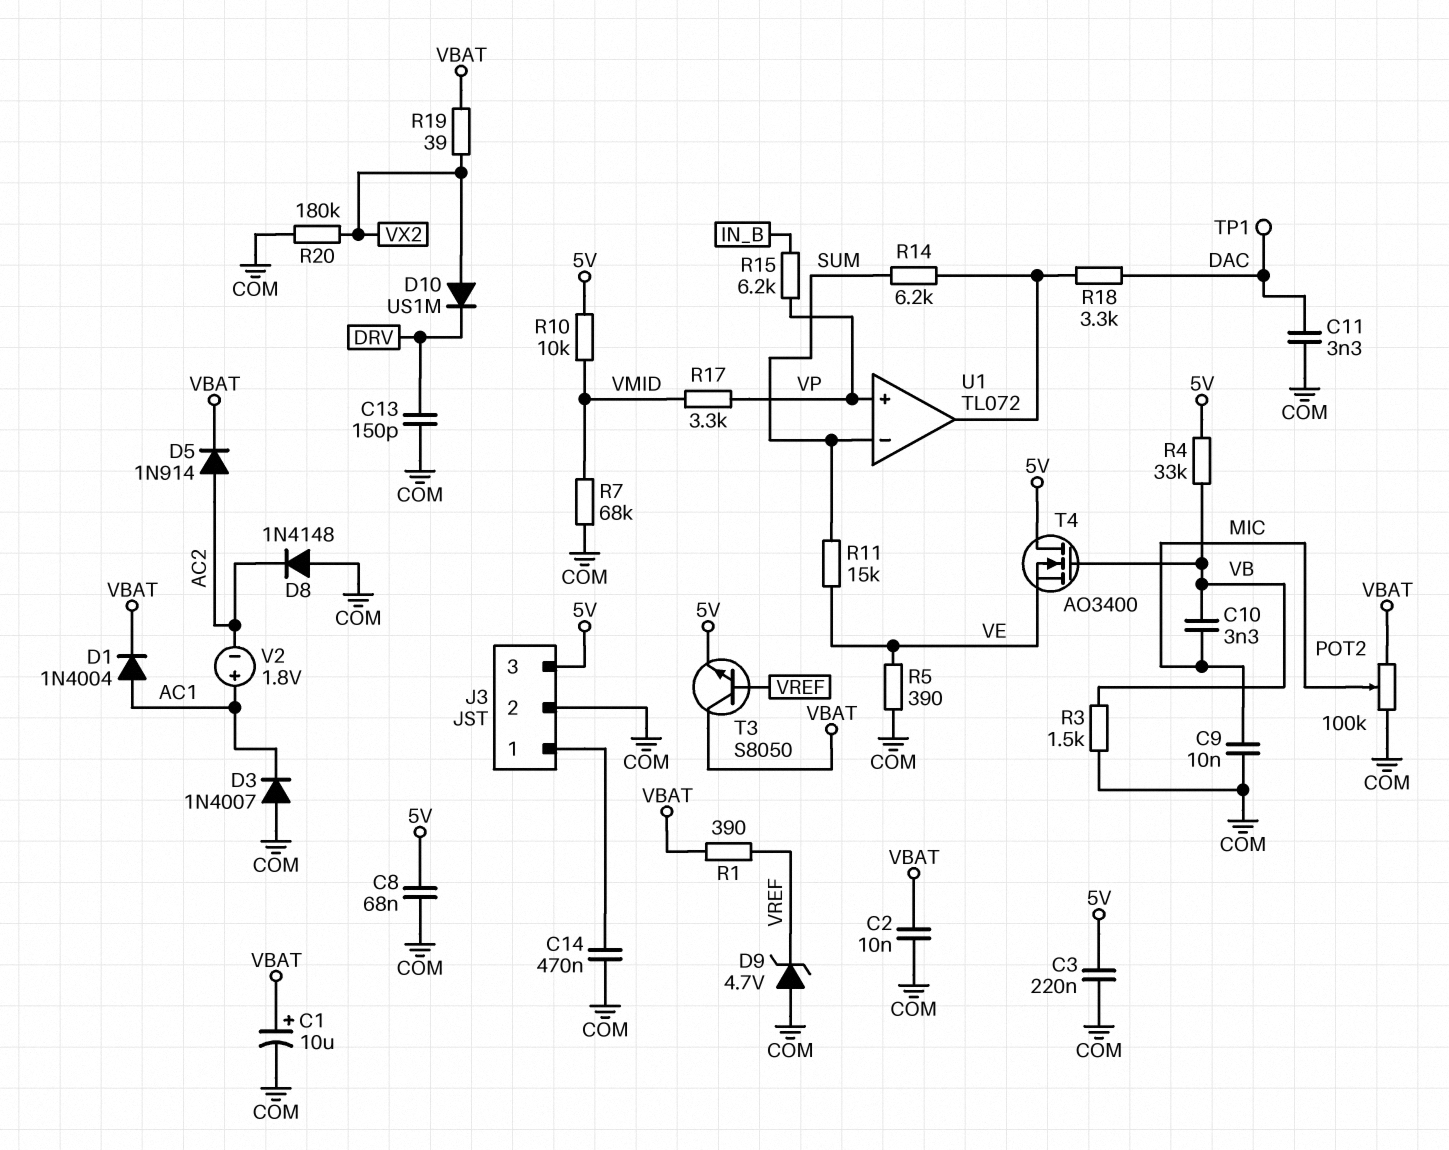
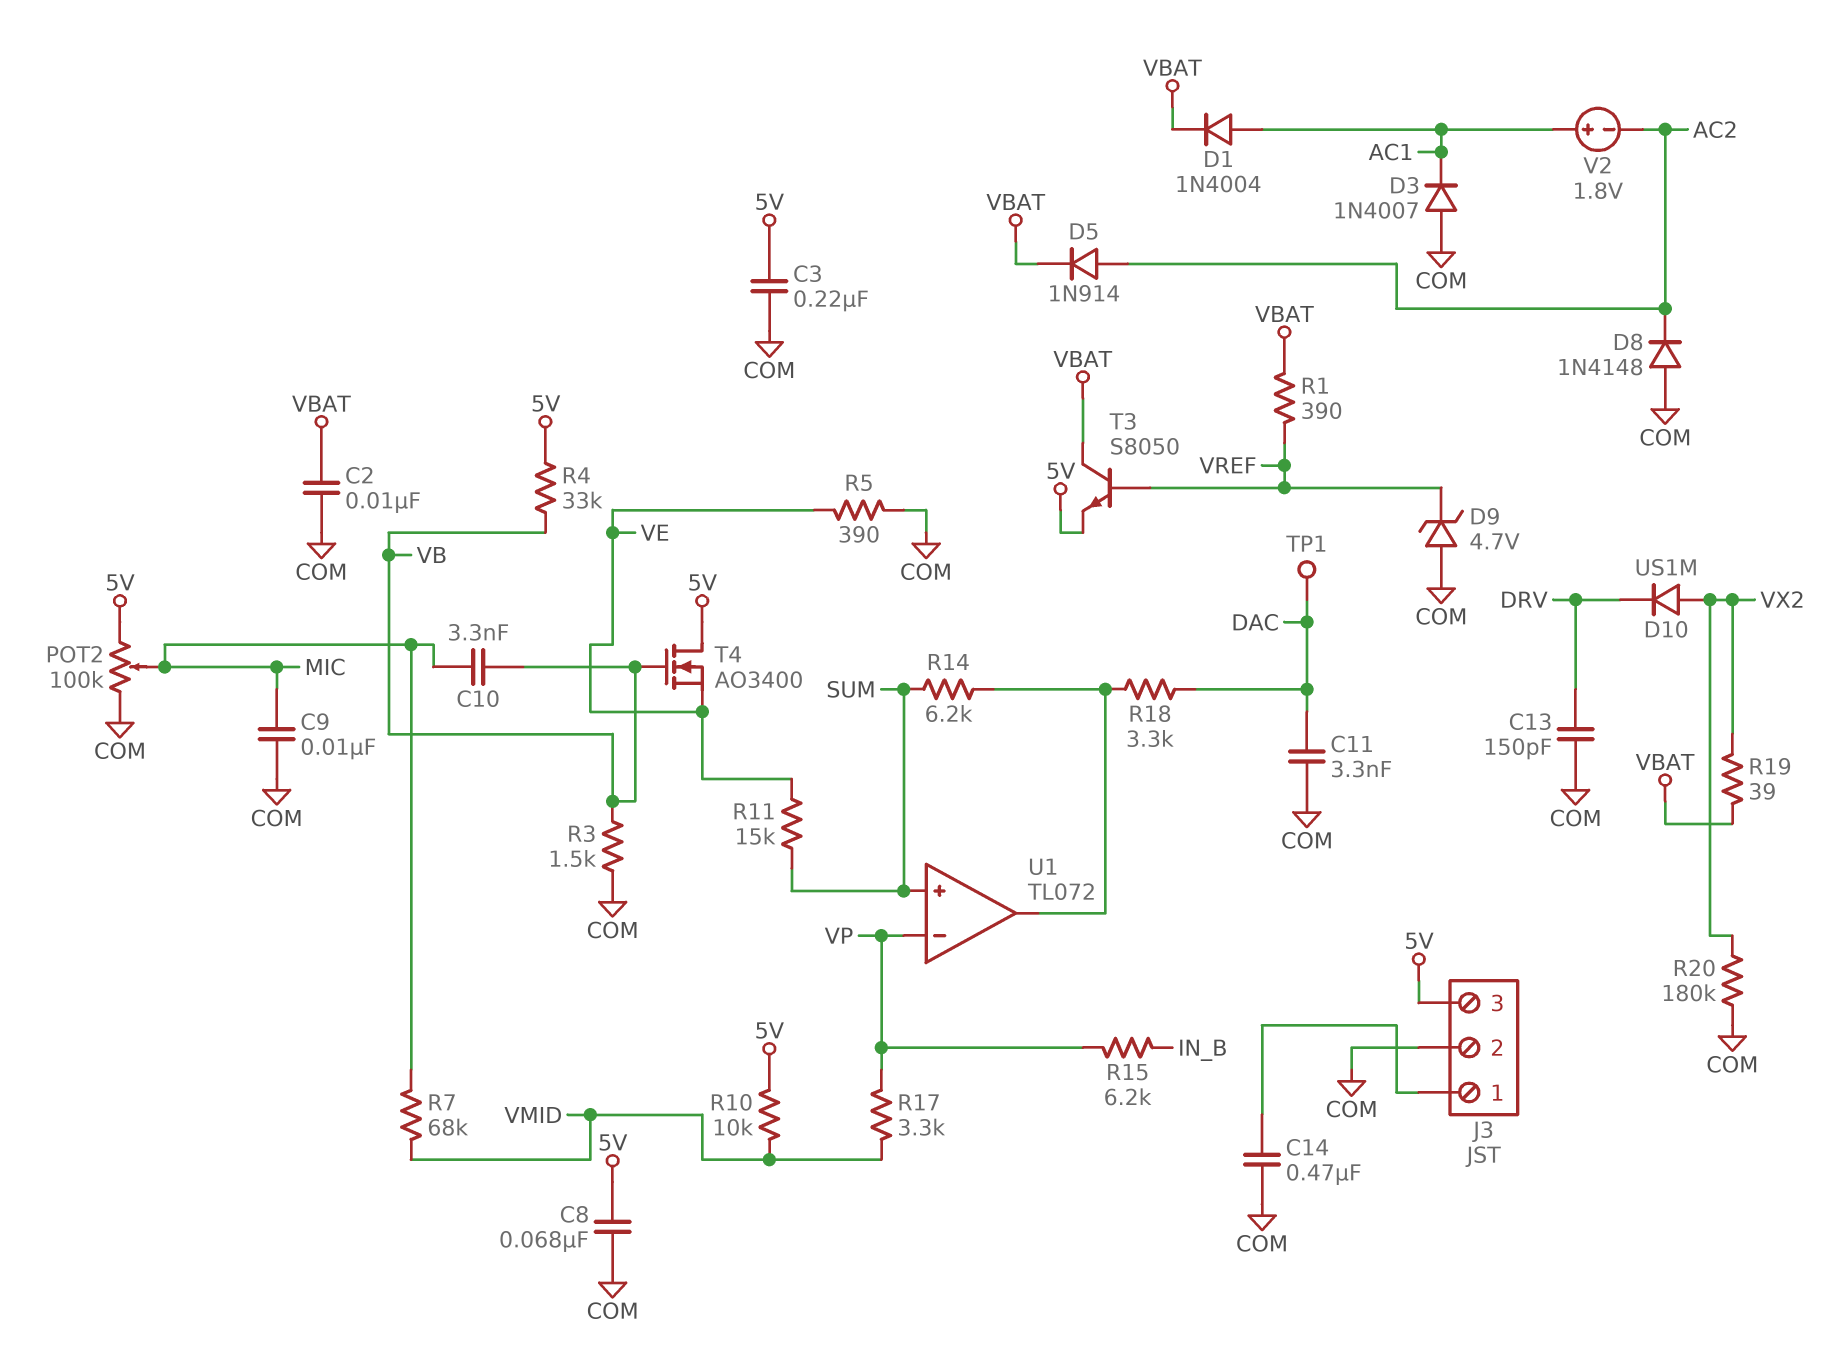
C1: 10uF (plus VBAT, minus COM) -> none
POT2: 100k (COM, VBAT, wiper MIC) -> 100k (5V, COM, wiper MIC)
R7: 68k (COM, VMID) -> 68k (MIC, VMID)
U1 pin in+: VP -> SUM
U1 pin in-: SUM -> VP

